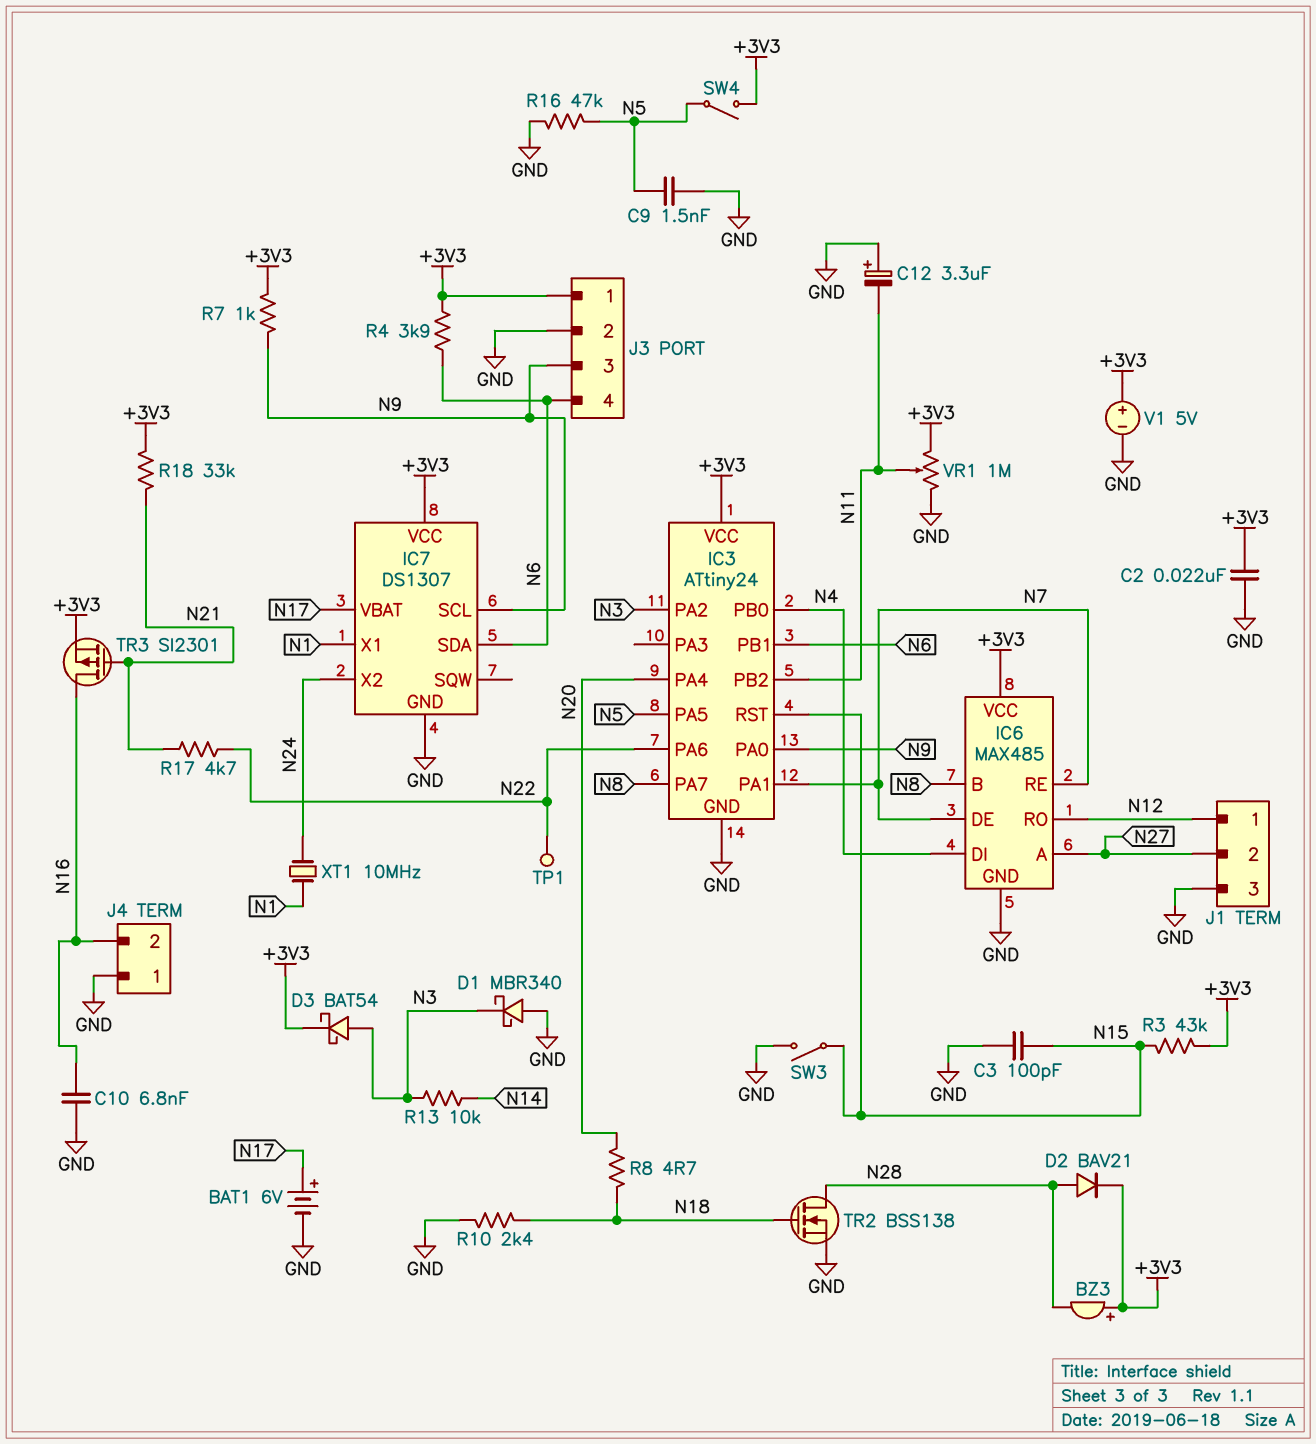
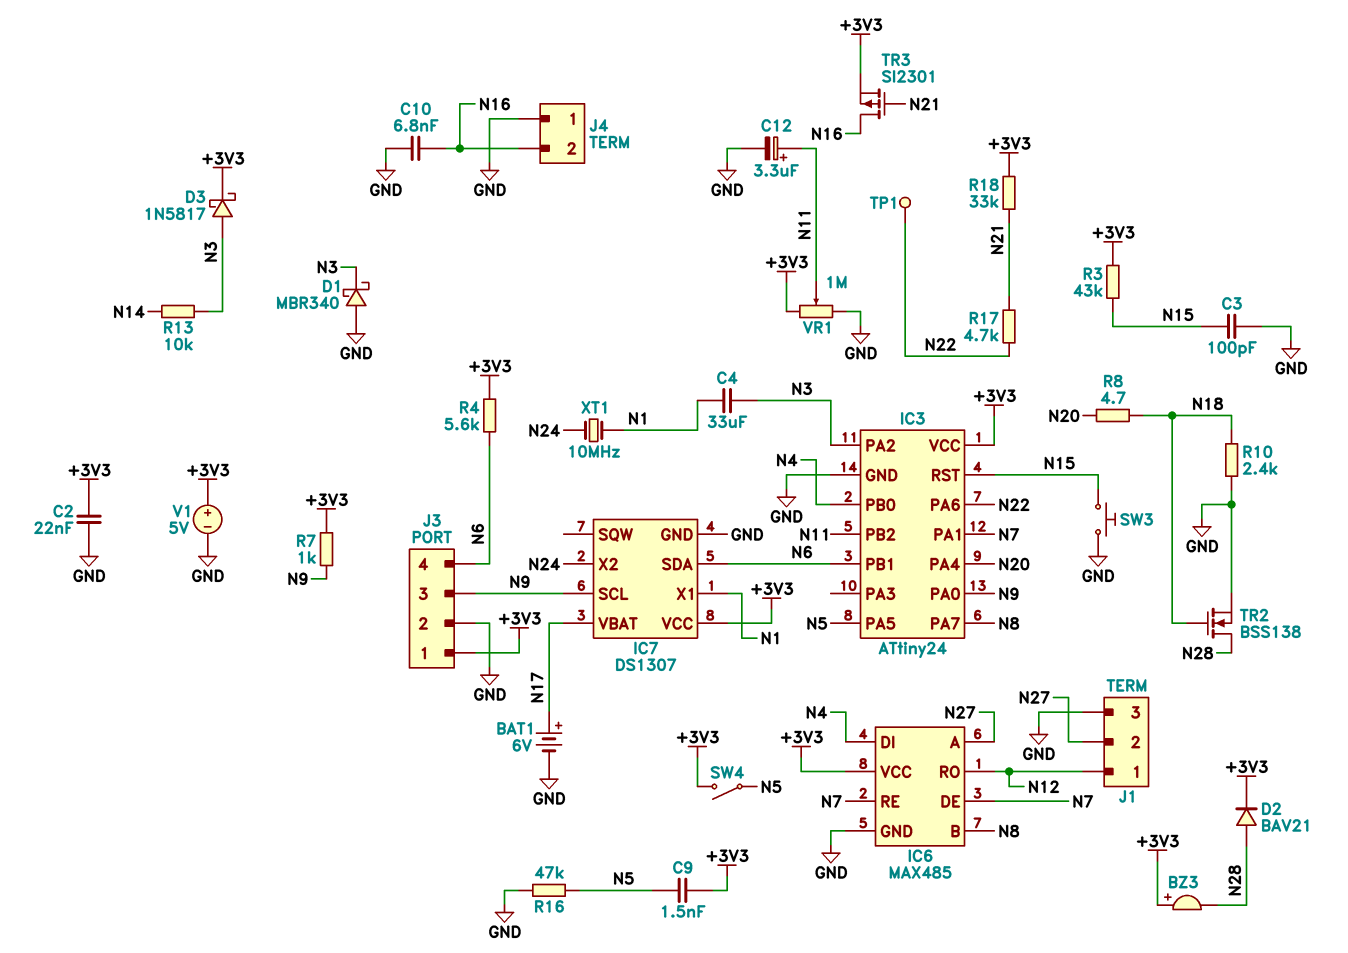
C4: none -> 33uF (N1, N3)
C9: 1.5nF (GND, N5) -> 1.5nF (+3V3, N5)
C12: 3.3uF (plus GND, minus N11) -> 3.3uF (plus N11, minus GND)
D3: schottky BAT54 (A N3, K +3V3) -> schottky 1N5817 (A N3, K +3V3)
R4: 3.9k (+3V3, N6) -> 5.6k (+3V3, N6)
SW3: switch (GND, N15) -> button (GND, N15)

